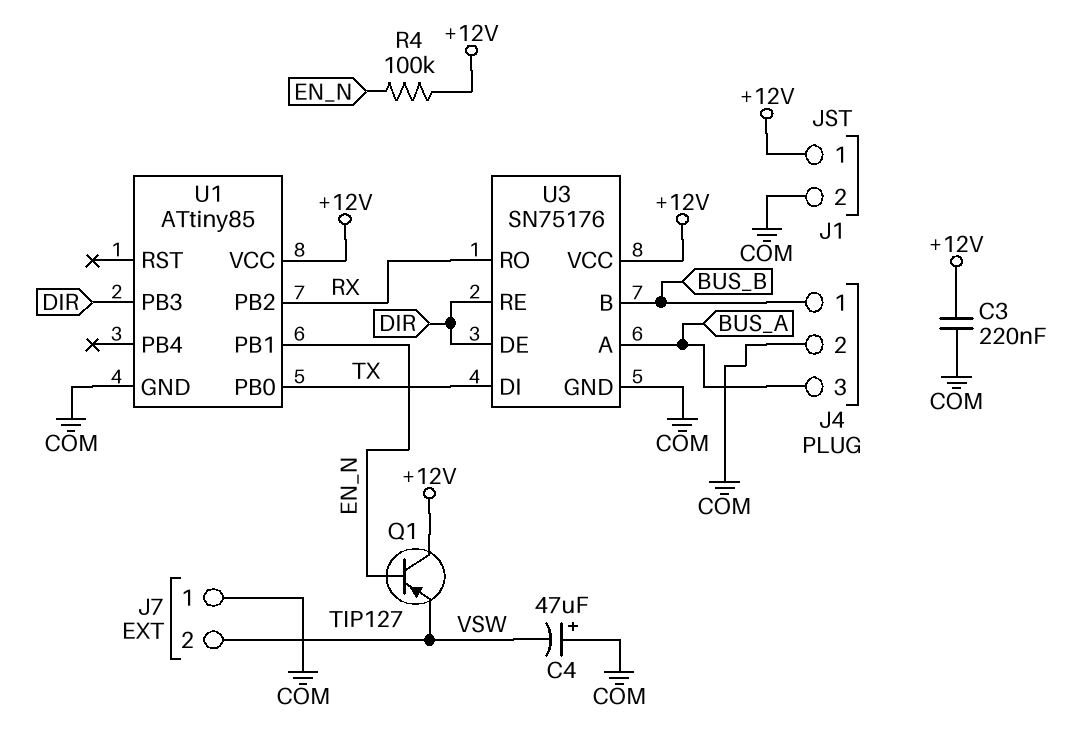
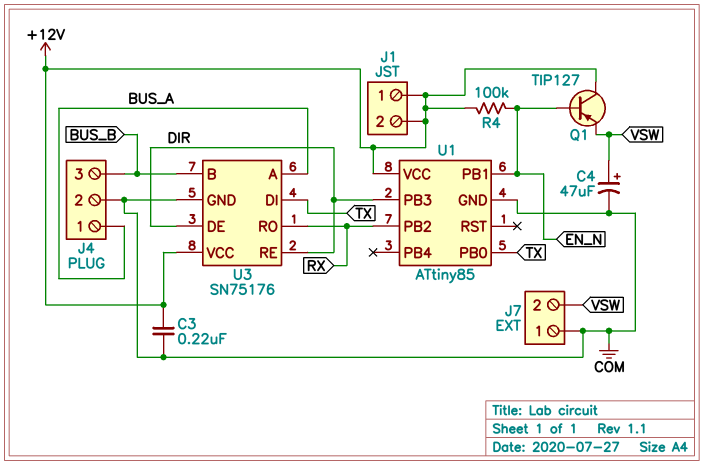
C4: 47uF (plus COM, minus VSW) -> 47uF (plus VSW, minus COM)
J1 pin 2: COM -> +12V
J4 pin 1: BUS_B -> BUS_A
J4 pin 3: BUS_A -> BUS_B

